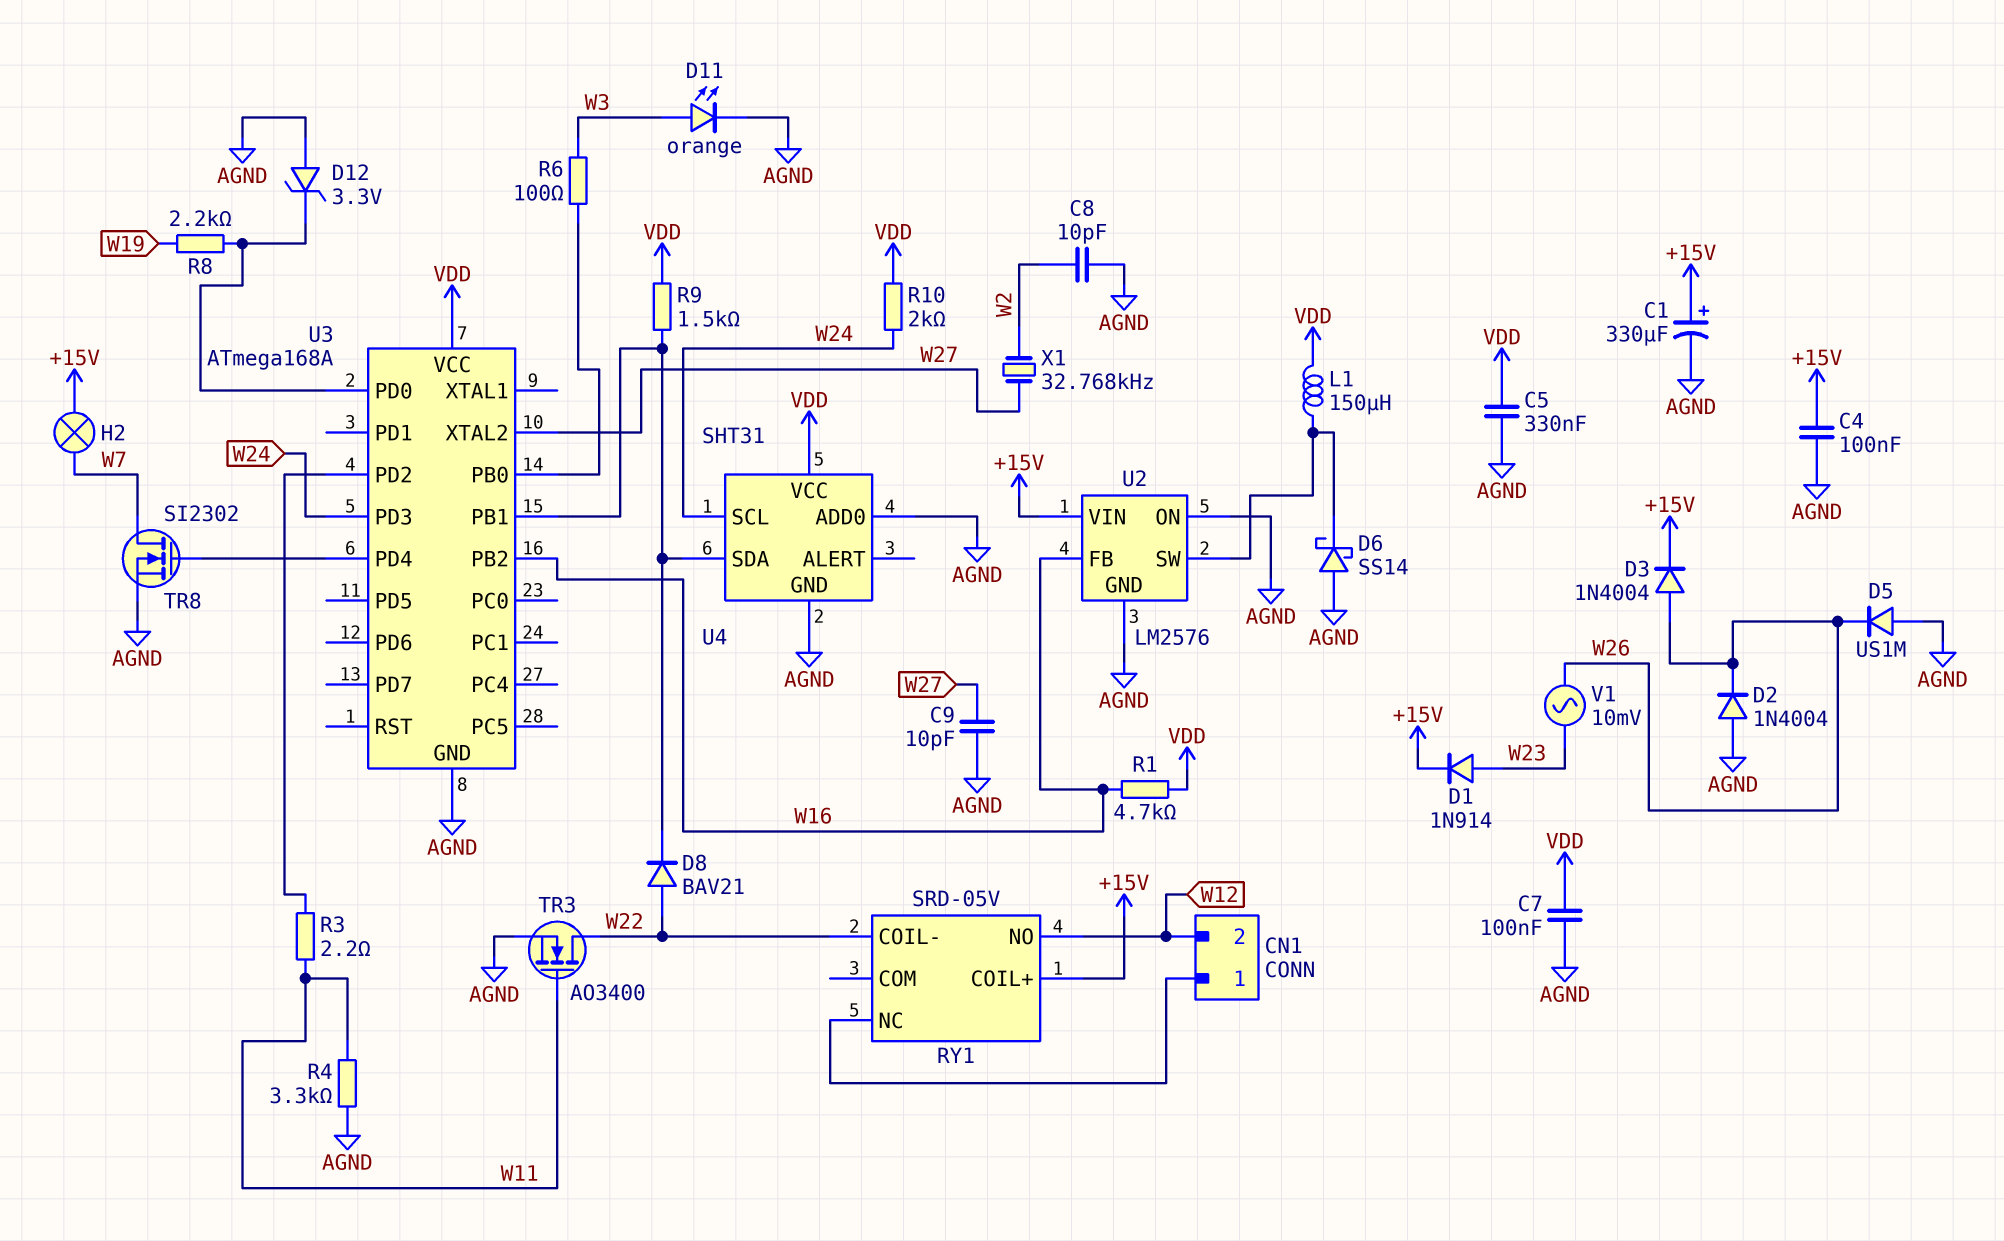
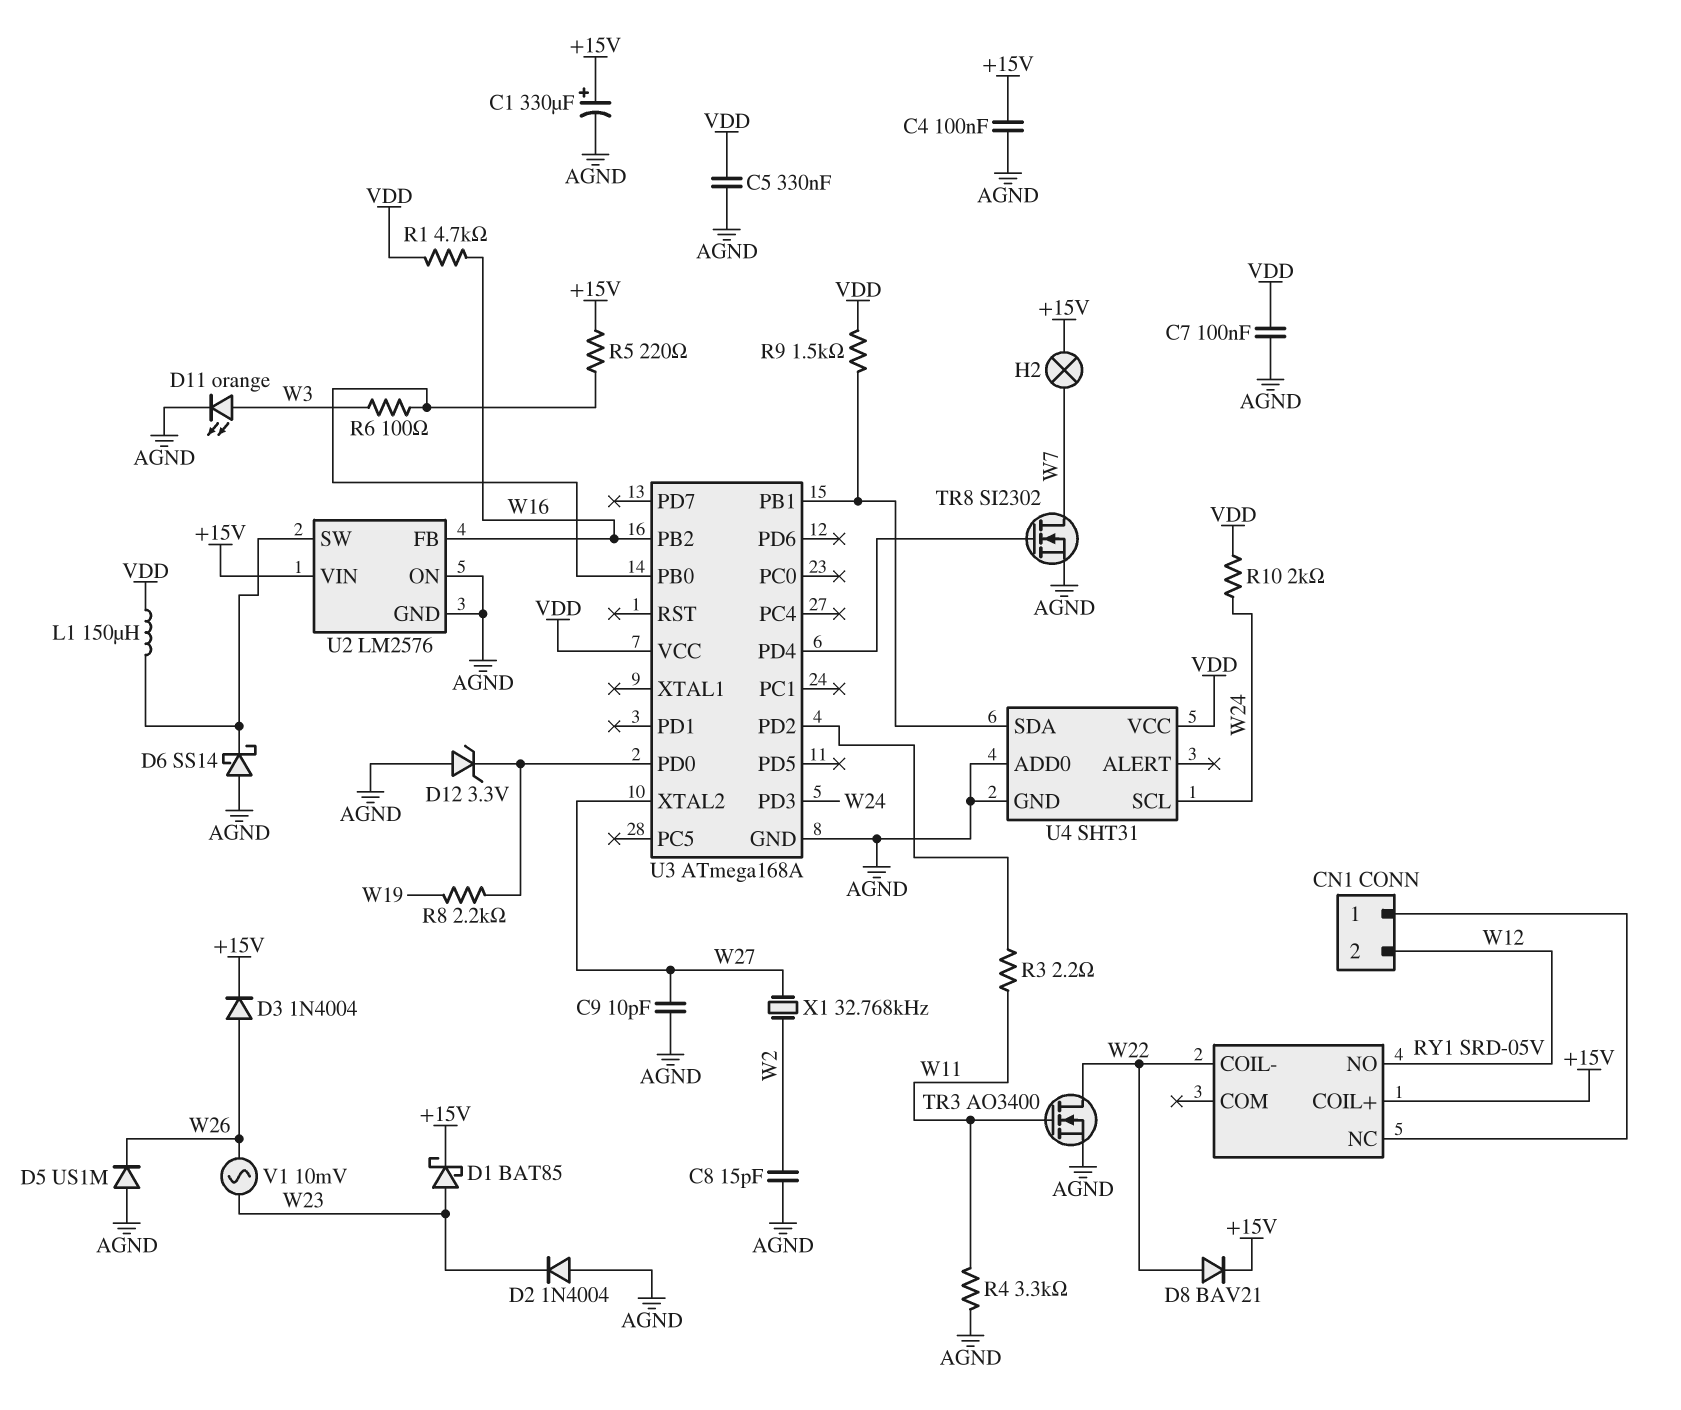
C8: 10pF (AGND, W2) -> 15pF (AGND, W2)
D1: diode 1N914 (A W23, K +15V) -> schottky BAT85 (A W23, K +15V)
D2: diode 1N4004 (A AGND, K W26) -> diode 1N4004 (A AGND, K W23)
D8: diode BAV21 (A W22, K U3/PB1) -> diode BAV21 (A W22, K +15V)
R5: none -> 220 (+15V, U3/PB0)

